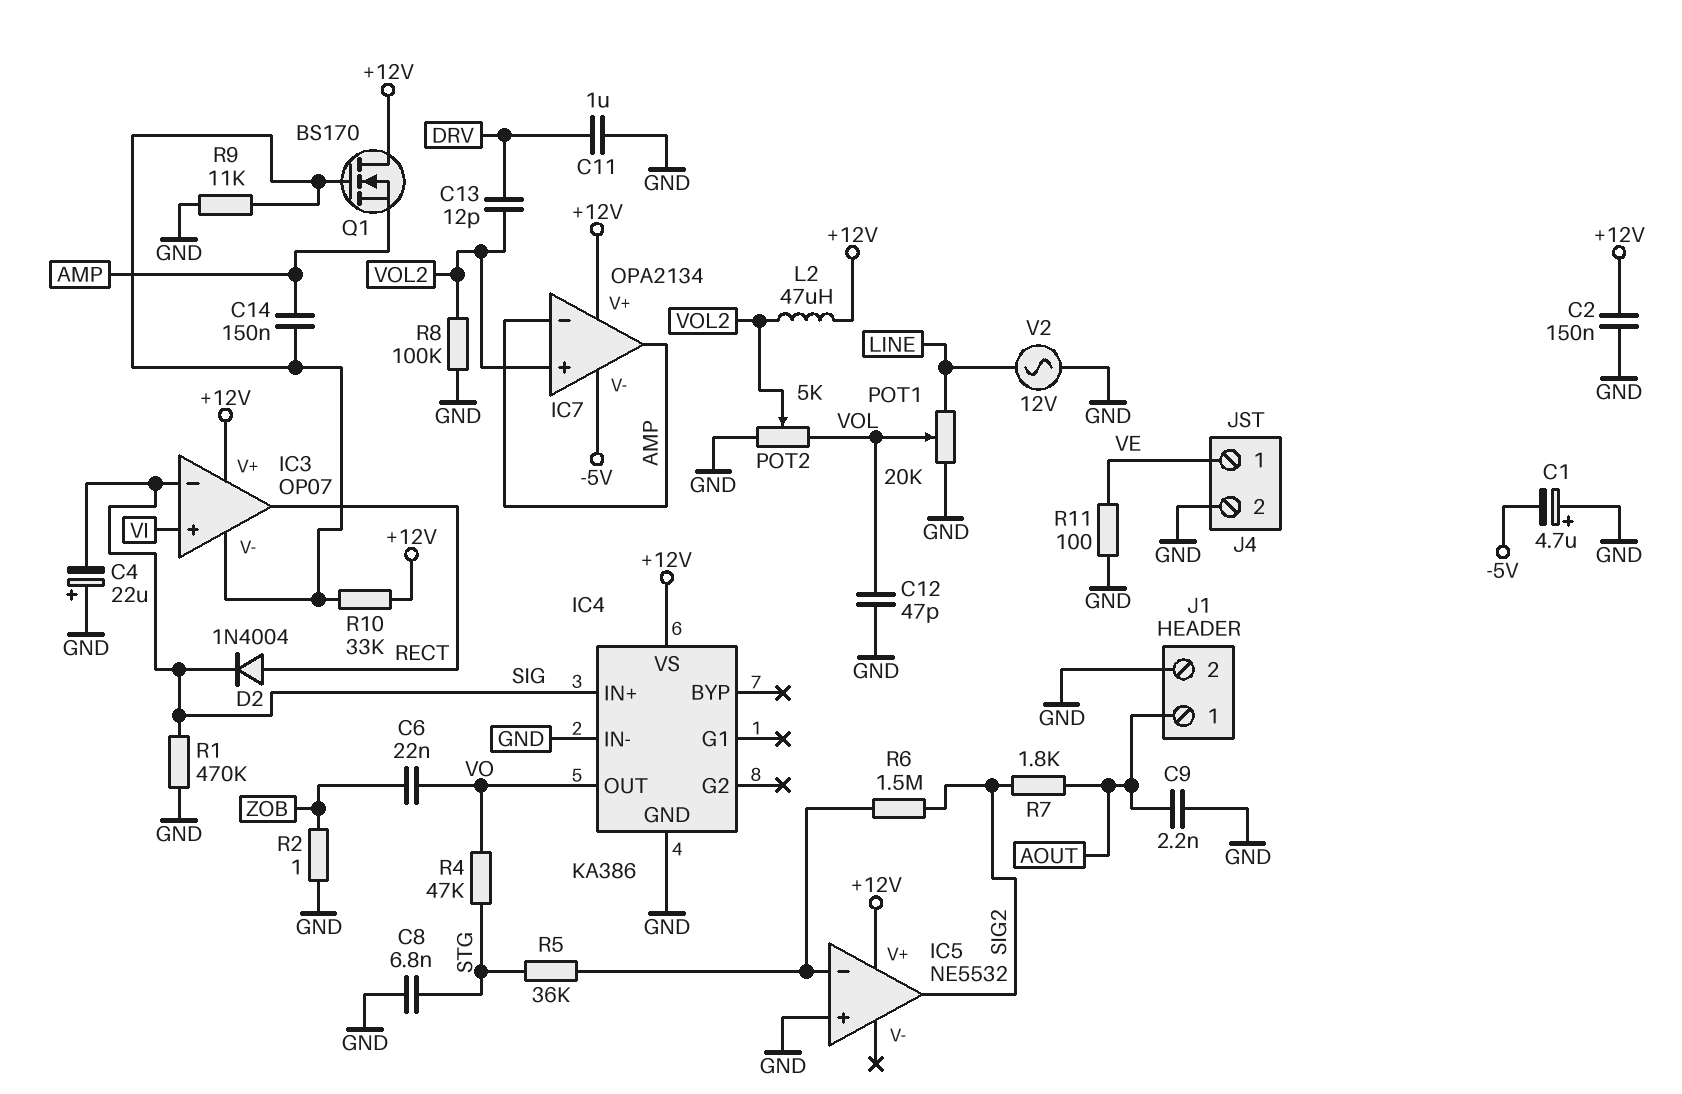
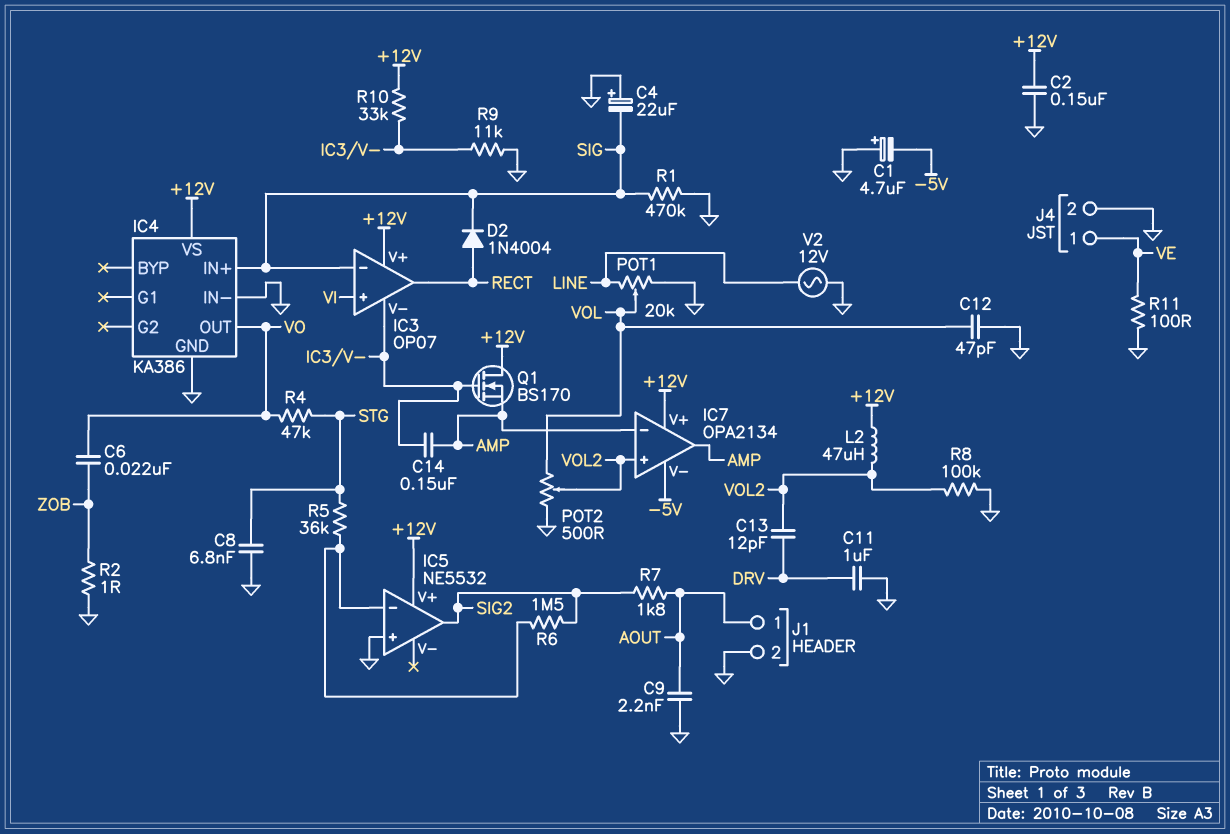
POT2: 5k (GND, VOL, wiper VOL2) -> 500 (GND, VOL, wiper VOL2)

